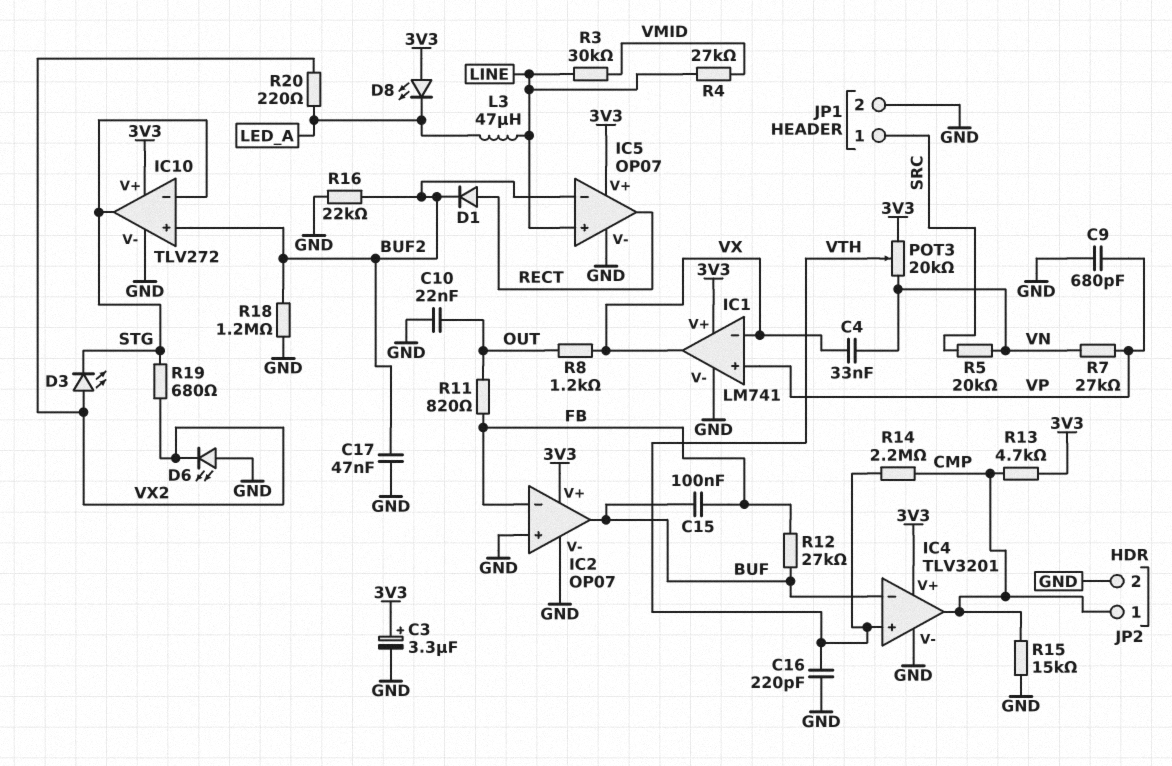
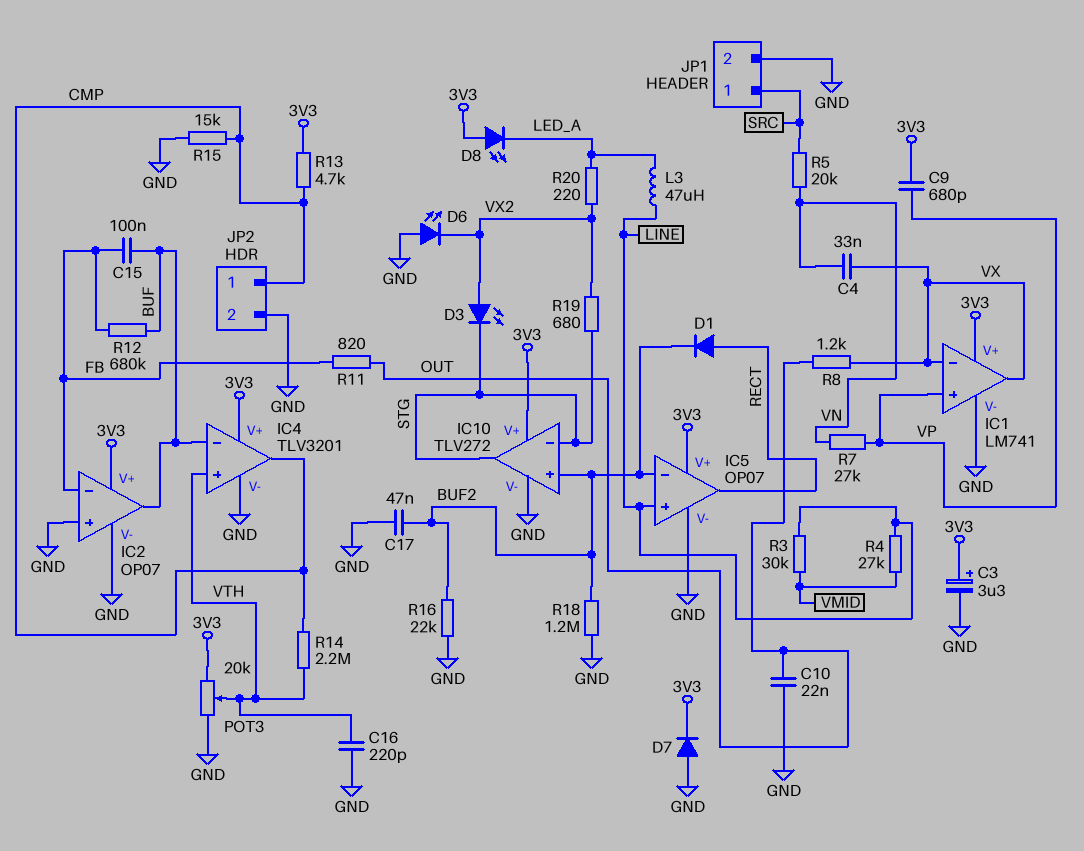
C9: 680pF (GND, VP) -> 680pF (3V3, VP)
D7: none -> diode (A GND, K 3V3)
POT3: 20k (3V3, VN, wiper VTH) -> 20k (3V3, GND, wiper VTH)
R12: 27k (BUF, FB) -> 680k (BUF, FB)

